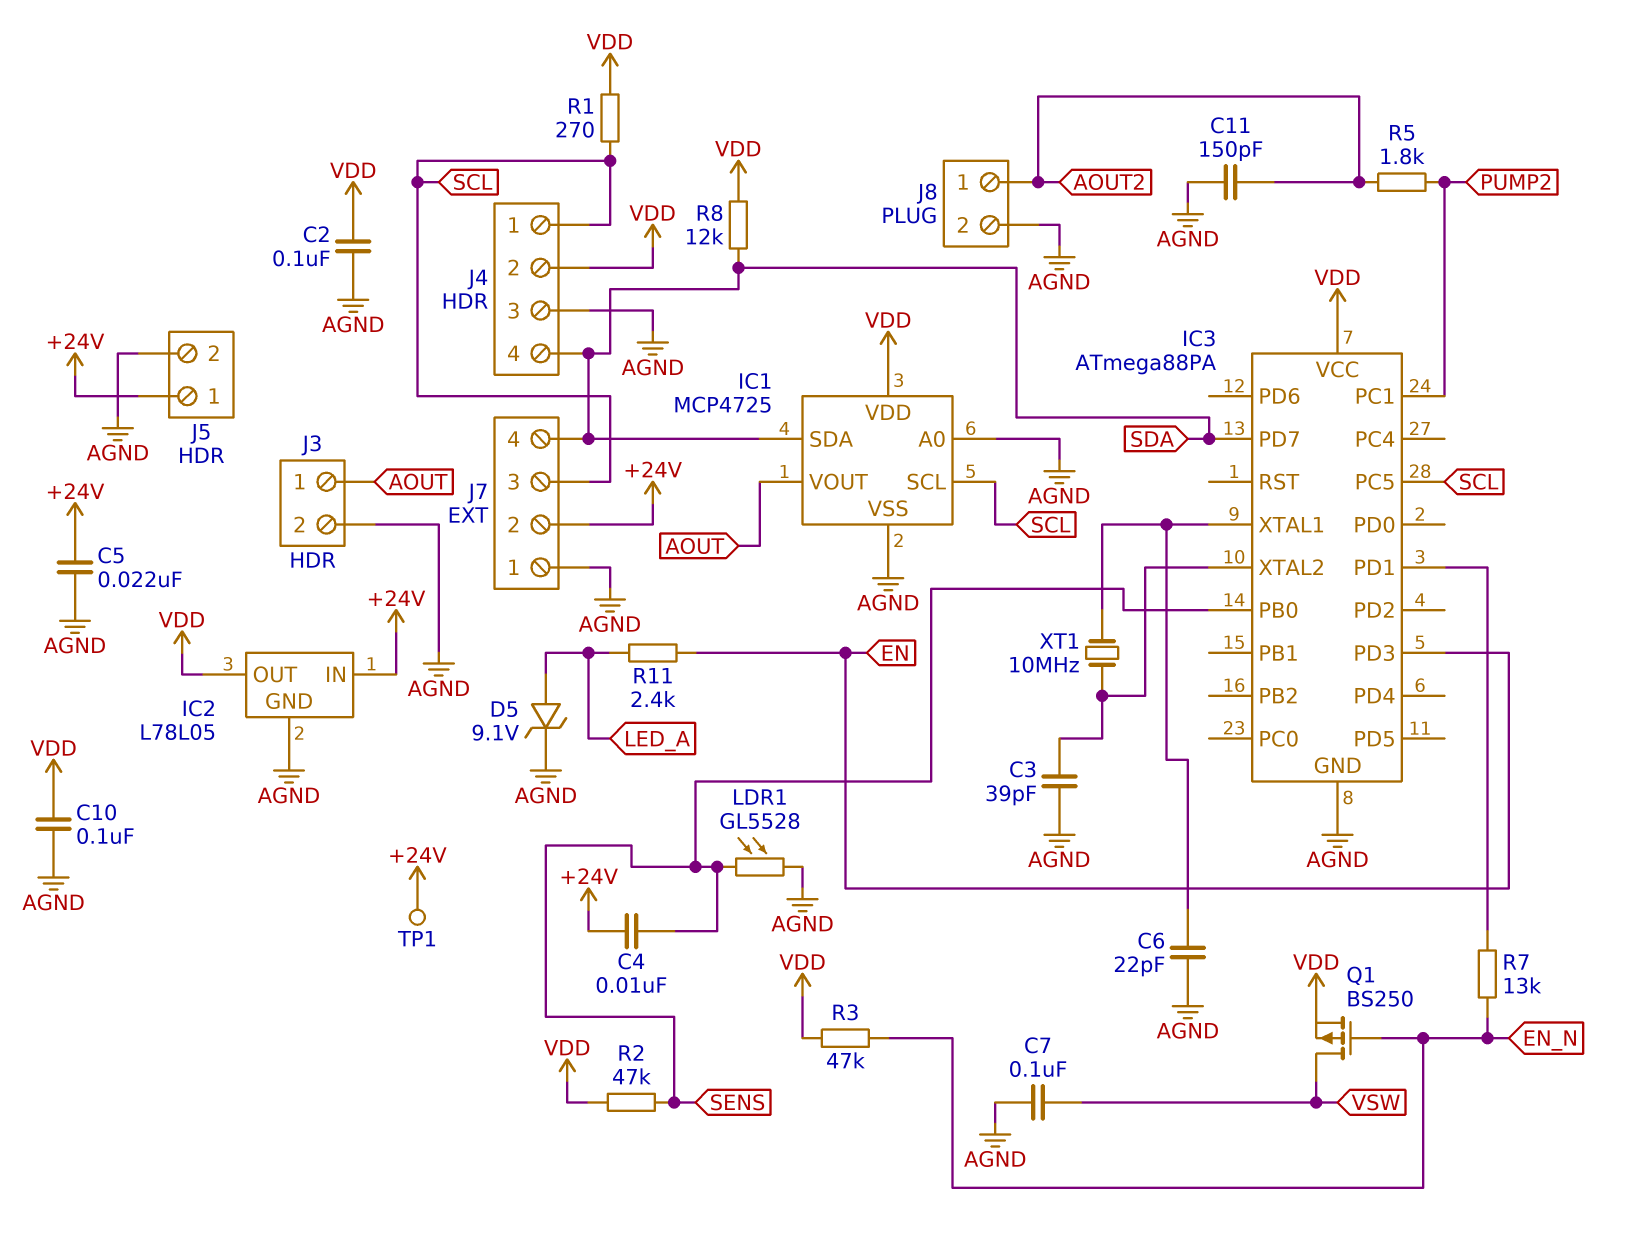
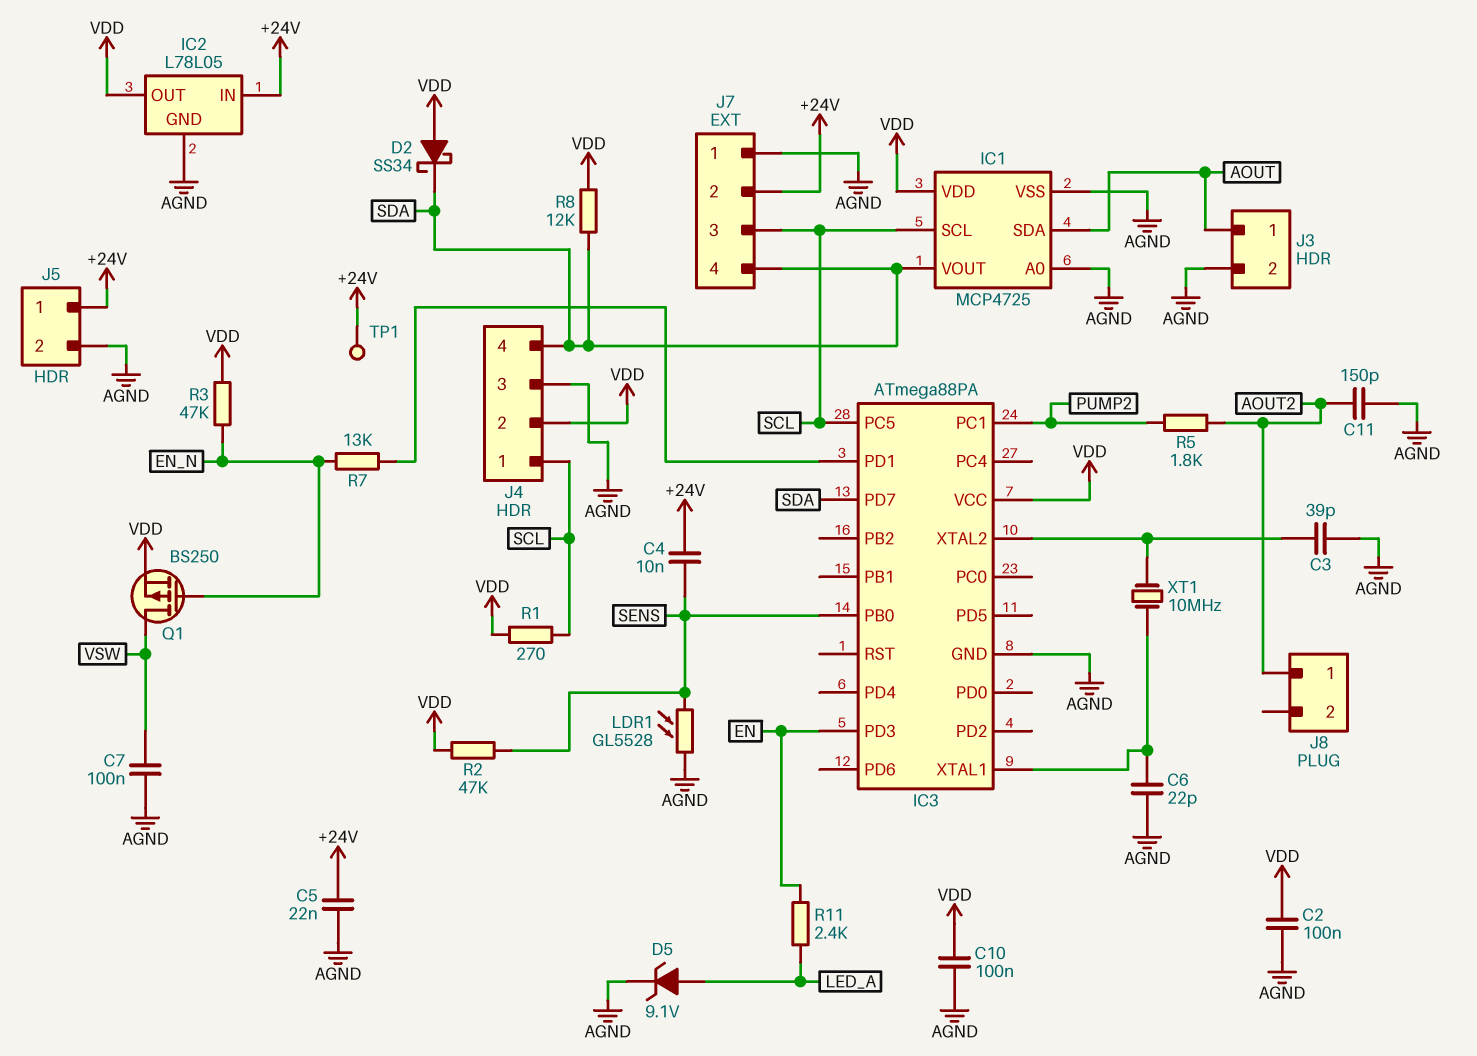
D2: none -> schottky SS34 (A VDD, K SDA)
IC1 pin SDA: SDA -> AOUT
IC1 pin VOUT: AOUT -> SDA
J8 pin 2: AGND -> none

